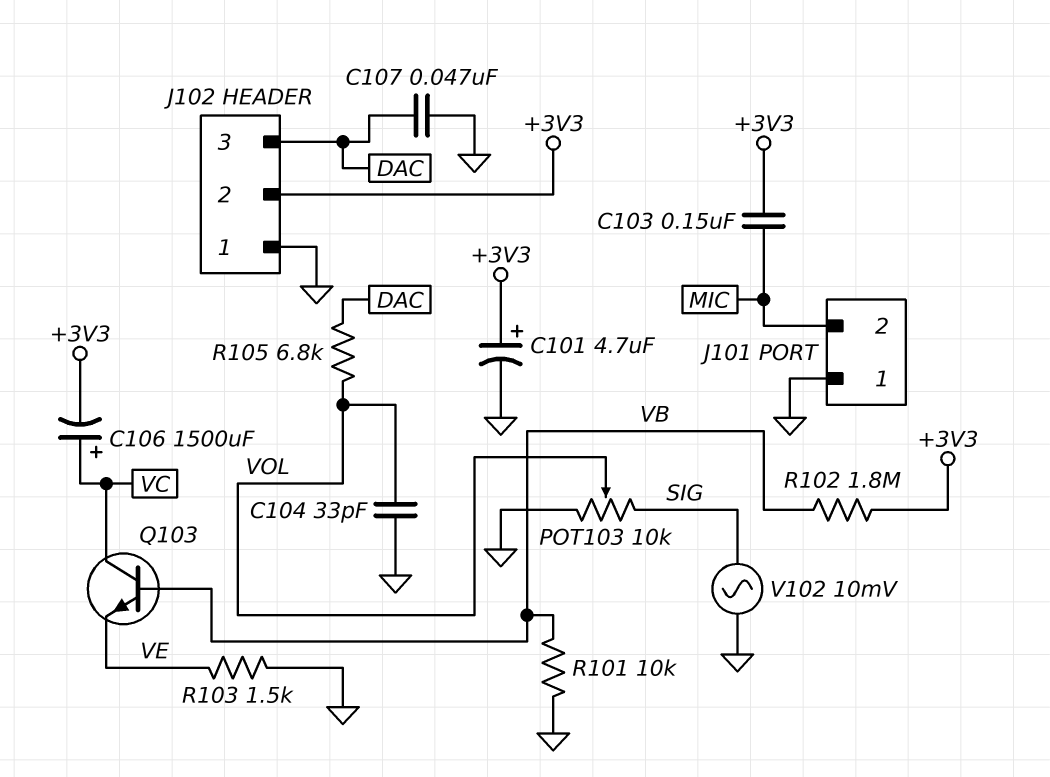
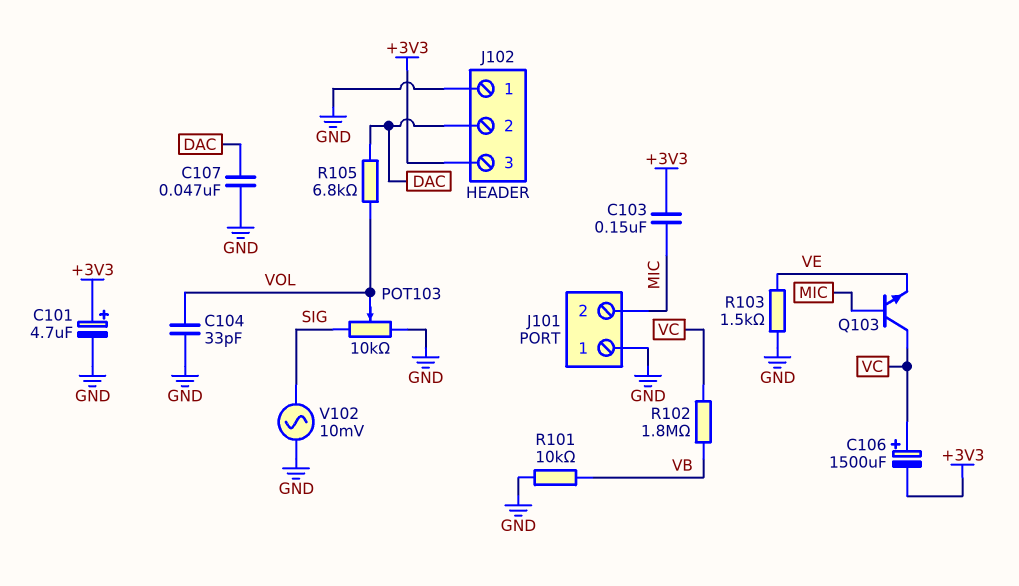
J102 pin 2: +3V3 -> DAC
J102 pin 3: DAC -> +3V3
Q103: NPN (B VB, C VC, E VE) -> NPN (B MIC, C VC, E VE)
R102: 1.8M (+3V3, VB) -> 1.8M (VB, VC)

